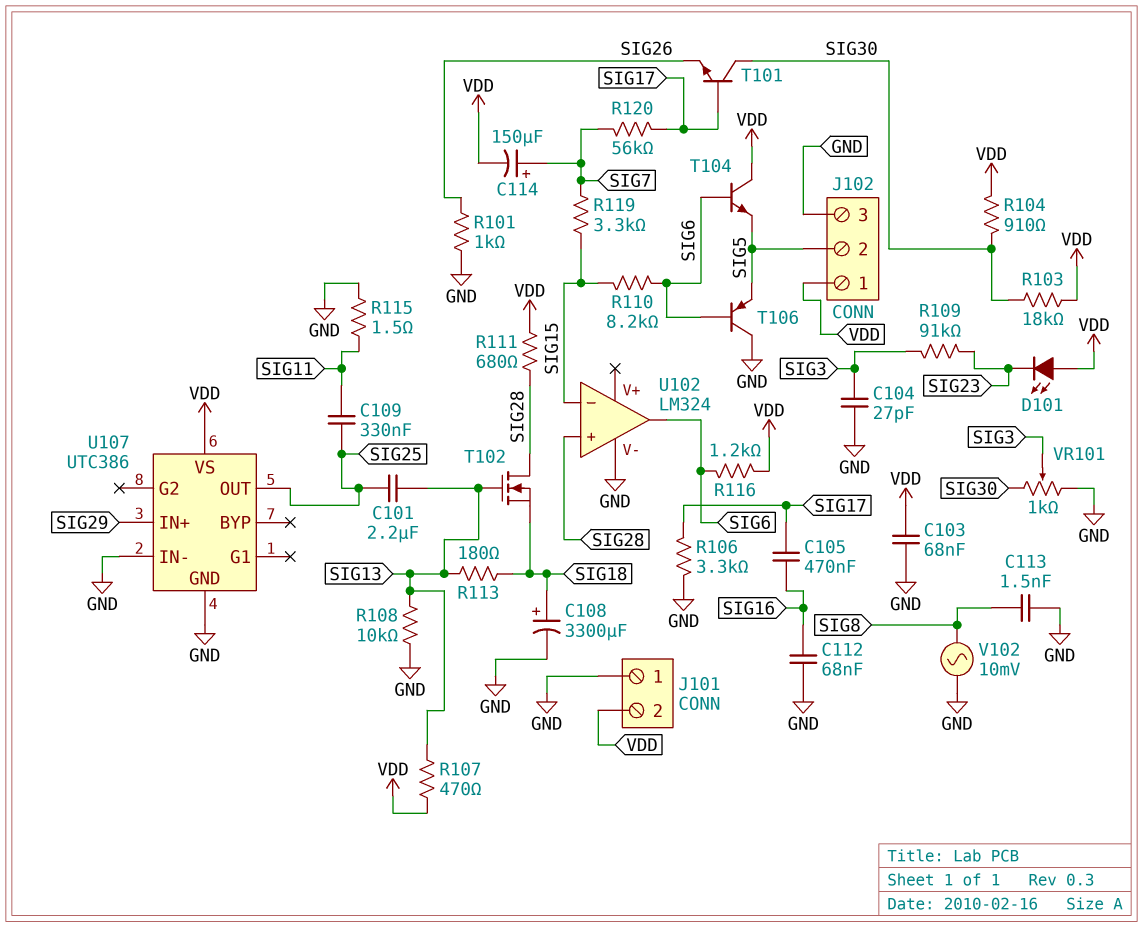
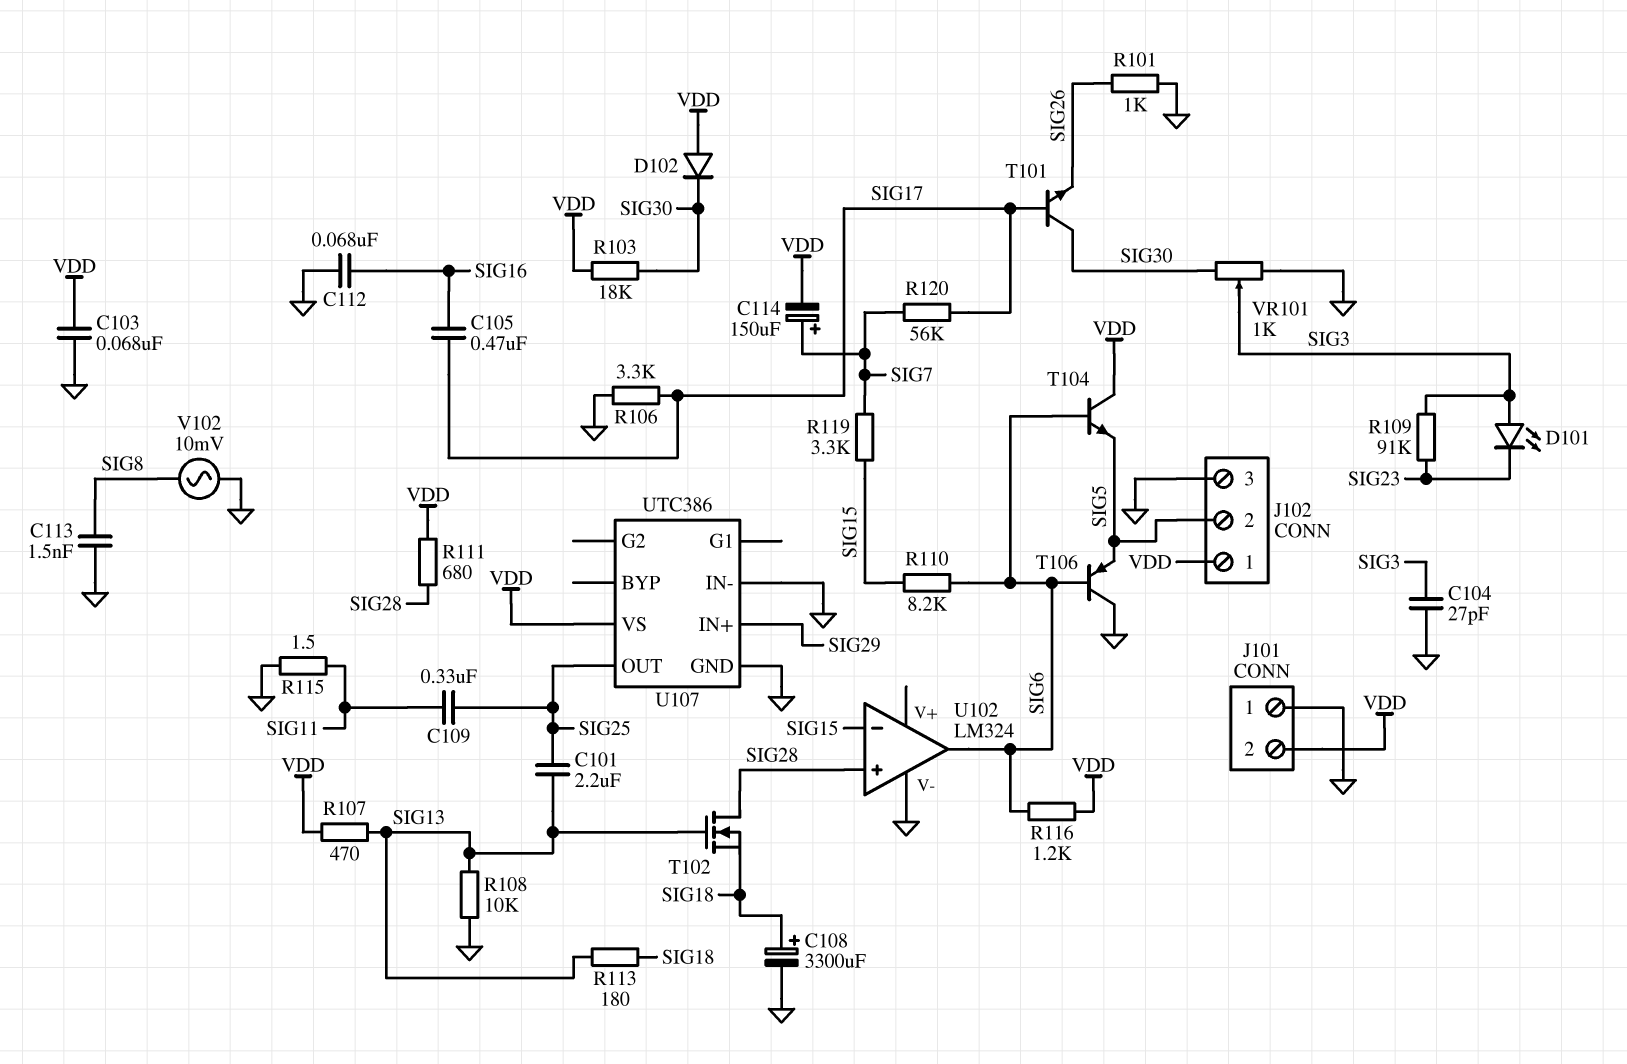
D101: LED (A VDD, K SIG23) -> LED (A SIG3, K SIG23)
D102: none -> diode (A VDD, K SIG30)
R104: 910 (SIG30, VDD) -> none

